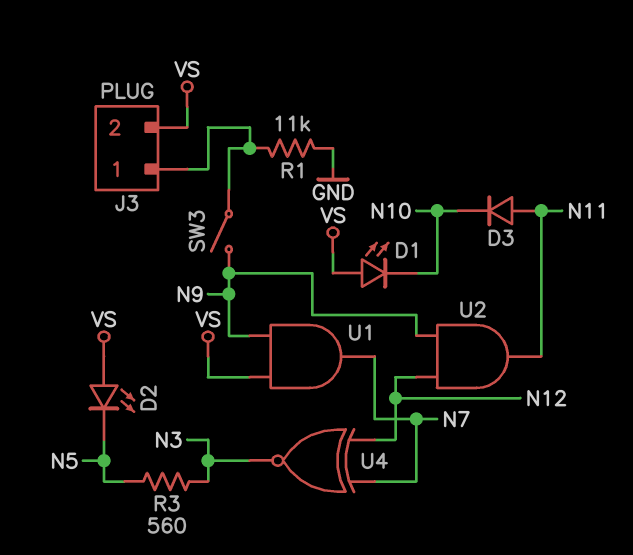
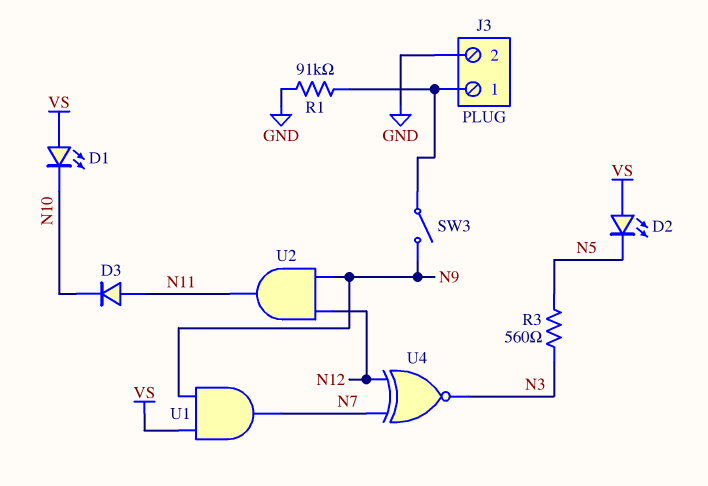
J3 pin 2: VS -> GND
R1: 11k (GND, J3/1) -> 91k (GND, J3/1)

